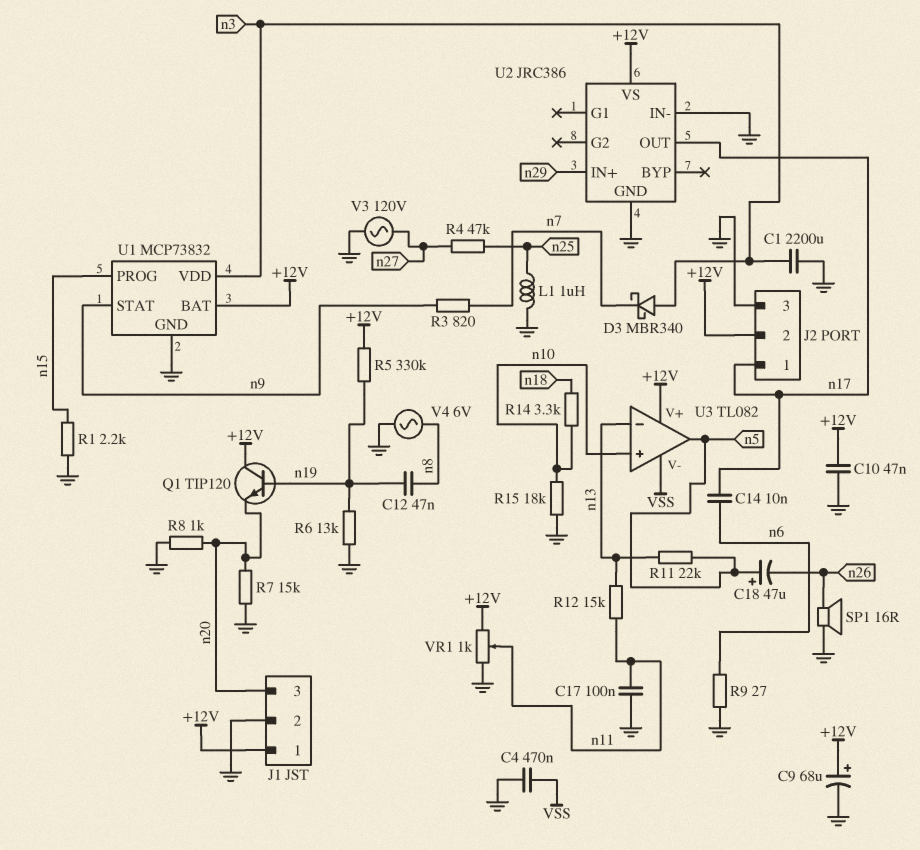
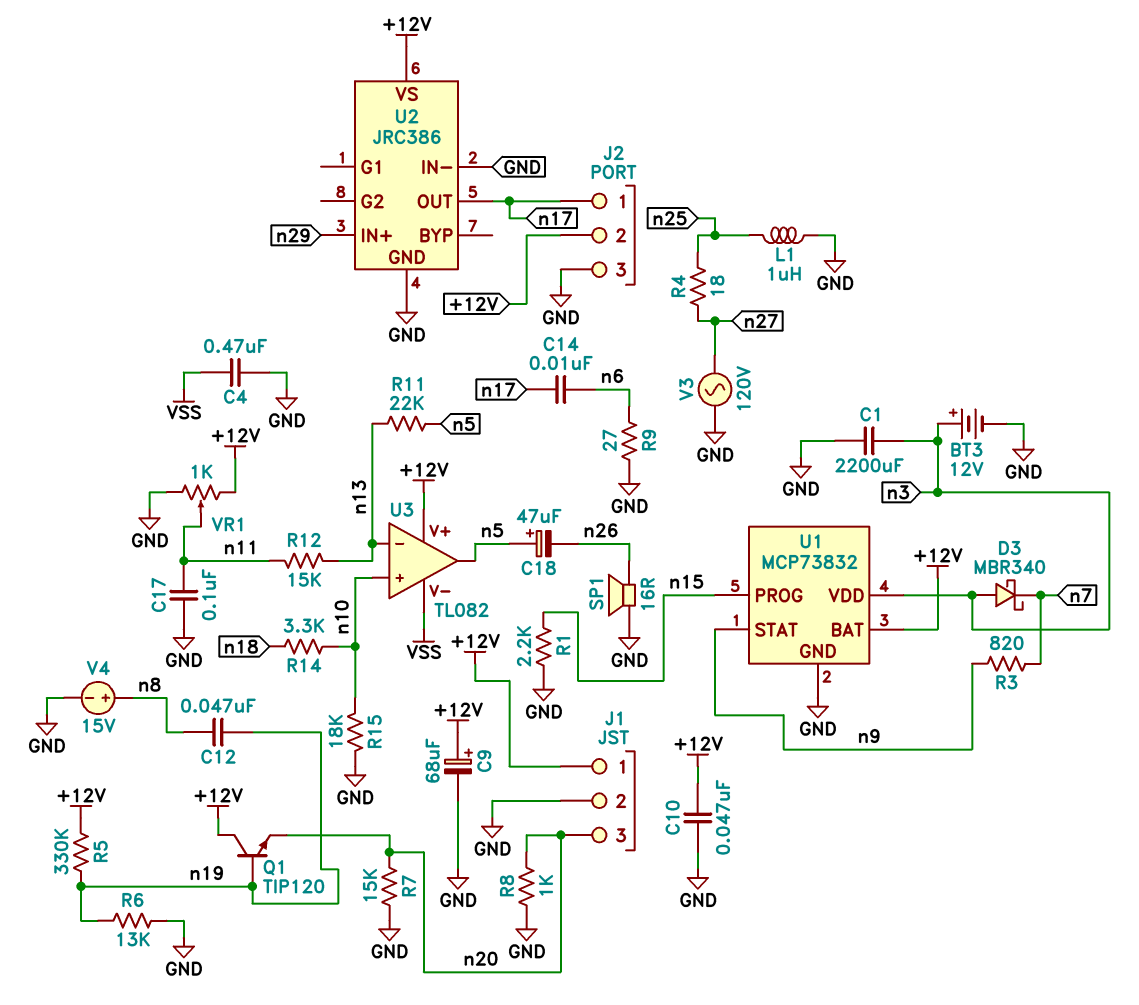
BT3: none -> 12V (plus n3, minus GND)
R4: 47k (n25, n27) -> 18 (n25, n27)
V4: AC 6V (GND, n8) -> 15V (plus n8, minus GND)

